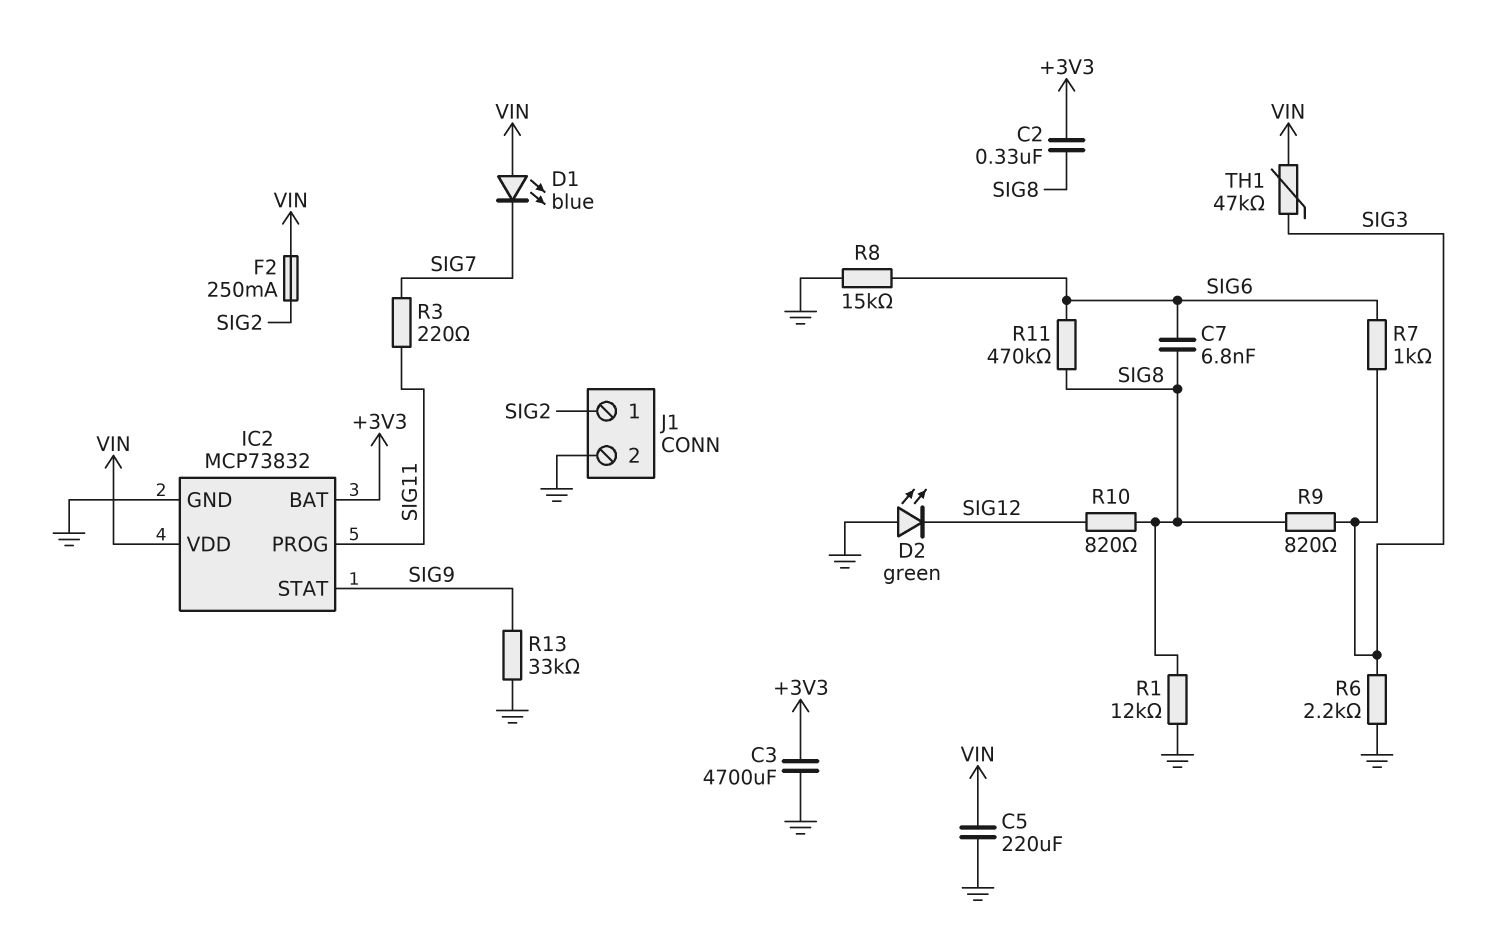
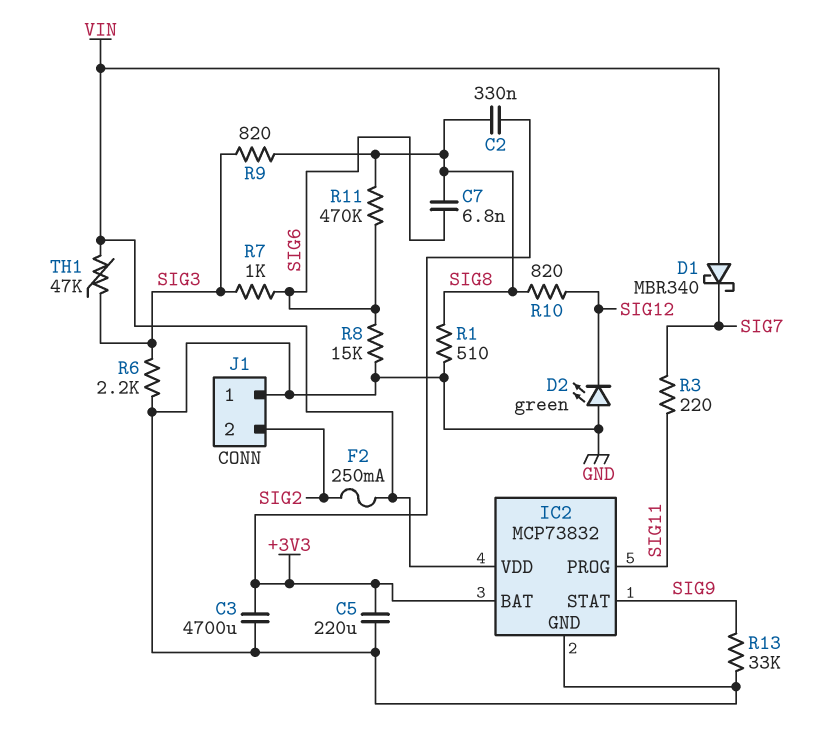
C5: 220uF (GND, VIN) -> 220uF (+3V3, GND)
D1: LED blue (A VIN, K SIG7) -> schottky MBR340 (A VIN, K SIG7)
J1 pin 1: SIG2 -> GND
J1 pin 2: GND -> SIG2
R1: 12k (GND, SIG8) -> 510 (GND, SIG8)

